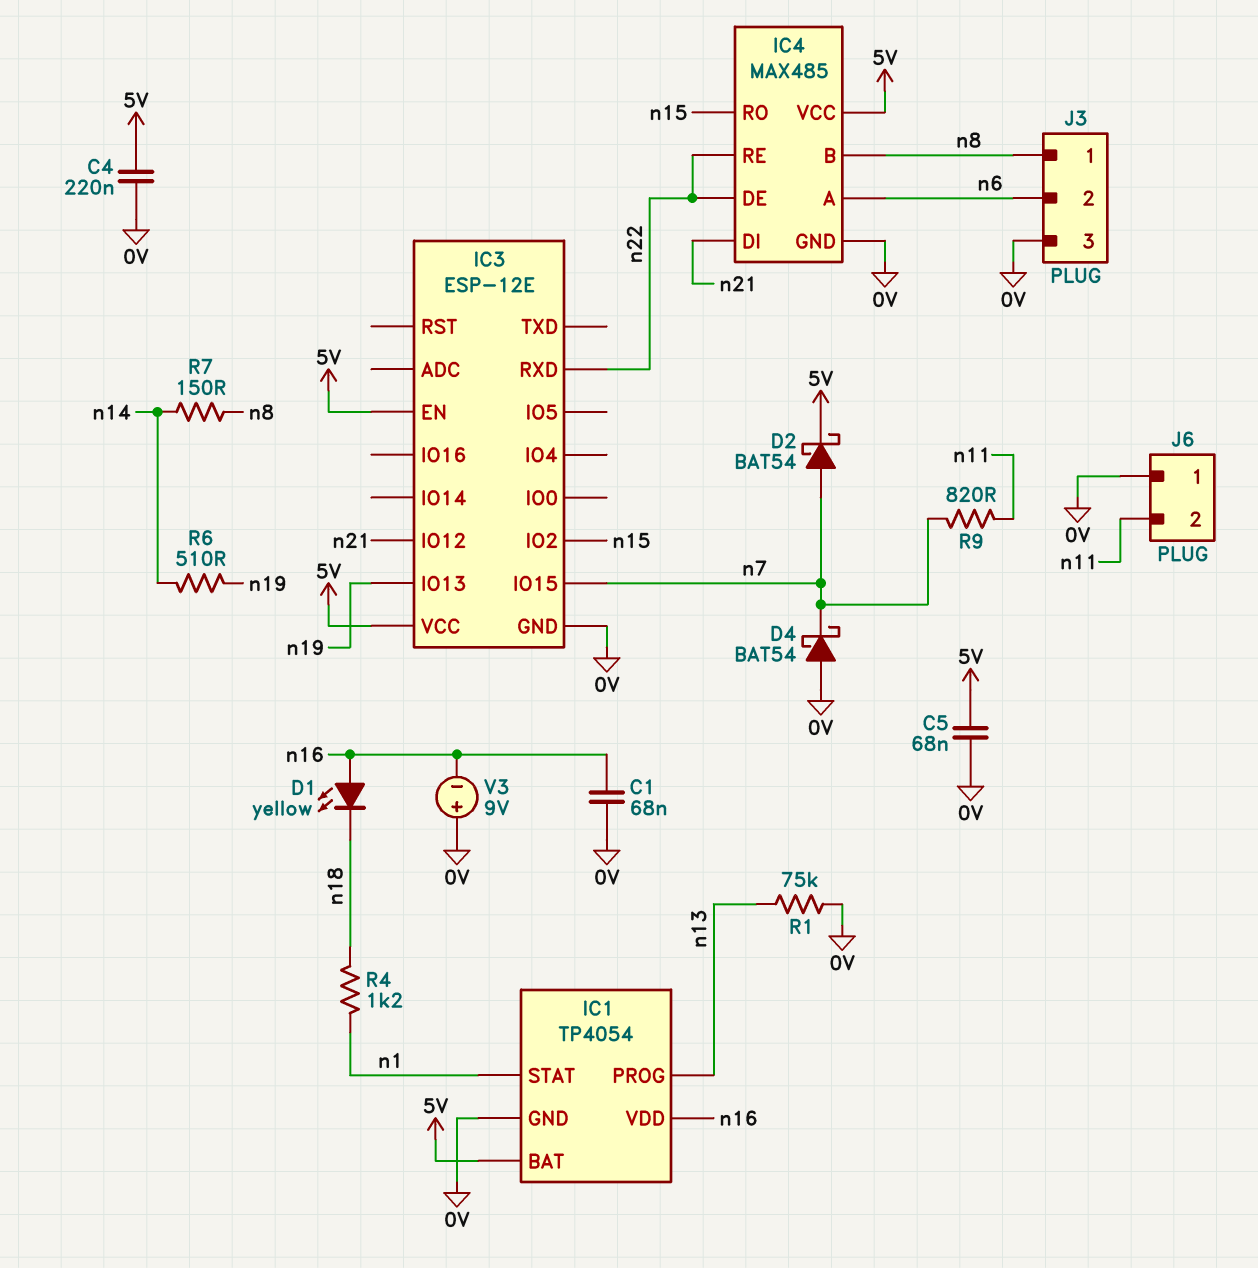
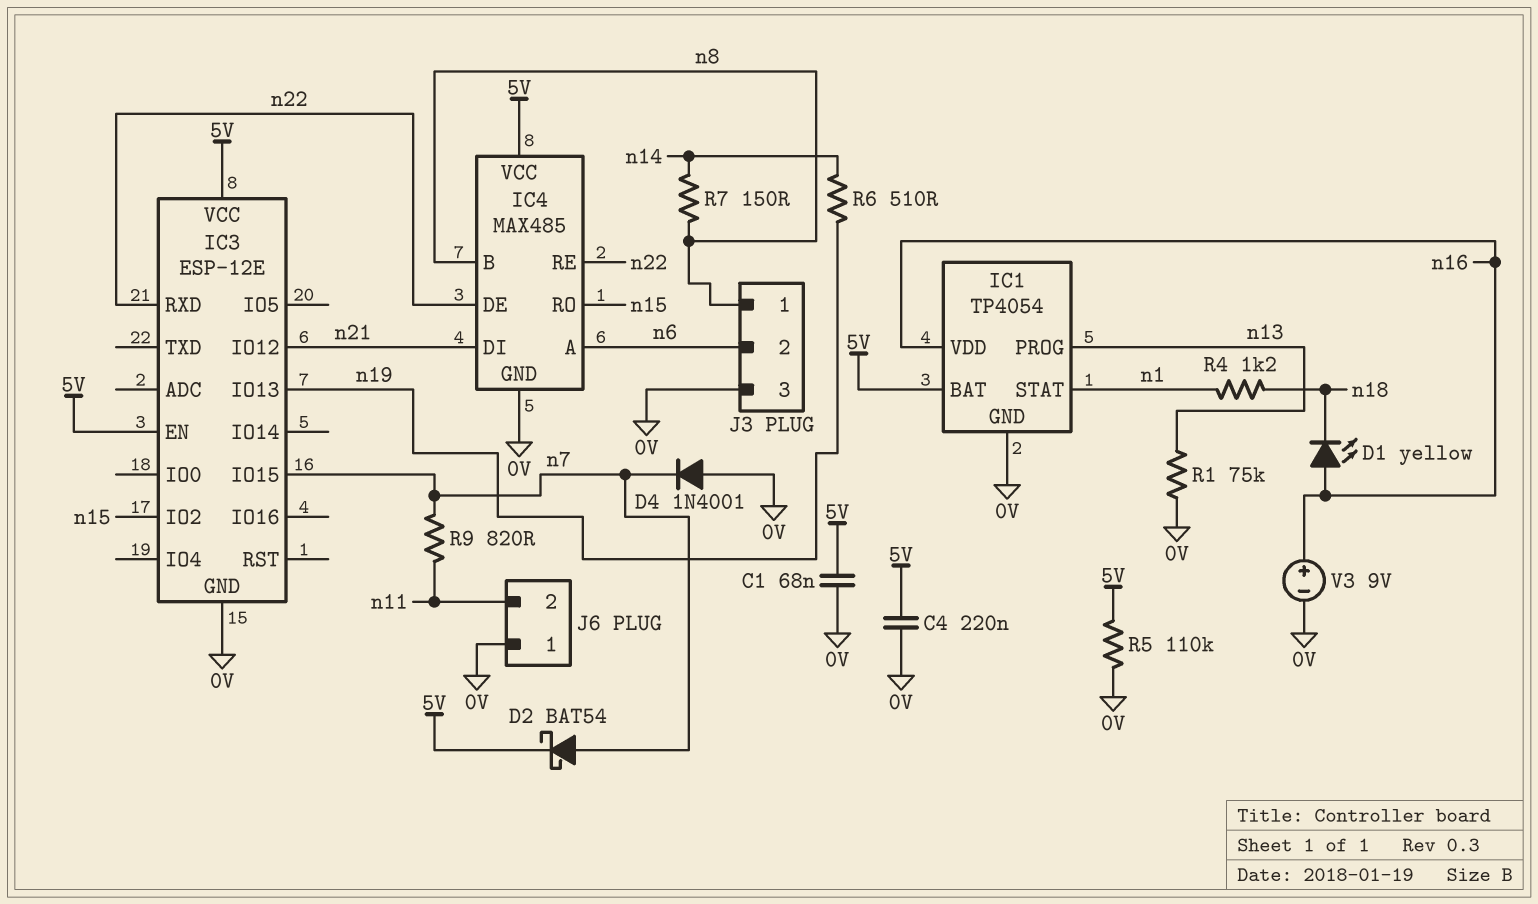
C1: 68nF (0V, n16) -> 68nF (0V, 5V)
C5: 68nF (0V, 5V) -> none
D4: schottky BAT54 (A 0V, K n7) -> diode 1N4001 (A 0V, K n7)
R5: none -> 110k (0V, 5V)
V3: 9V (plus 0V, minus n16) -> 9V (plus n16, minus 0V)

